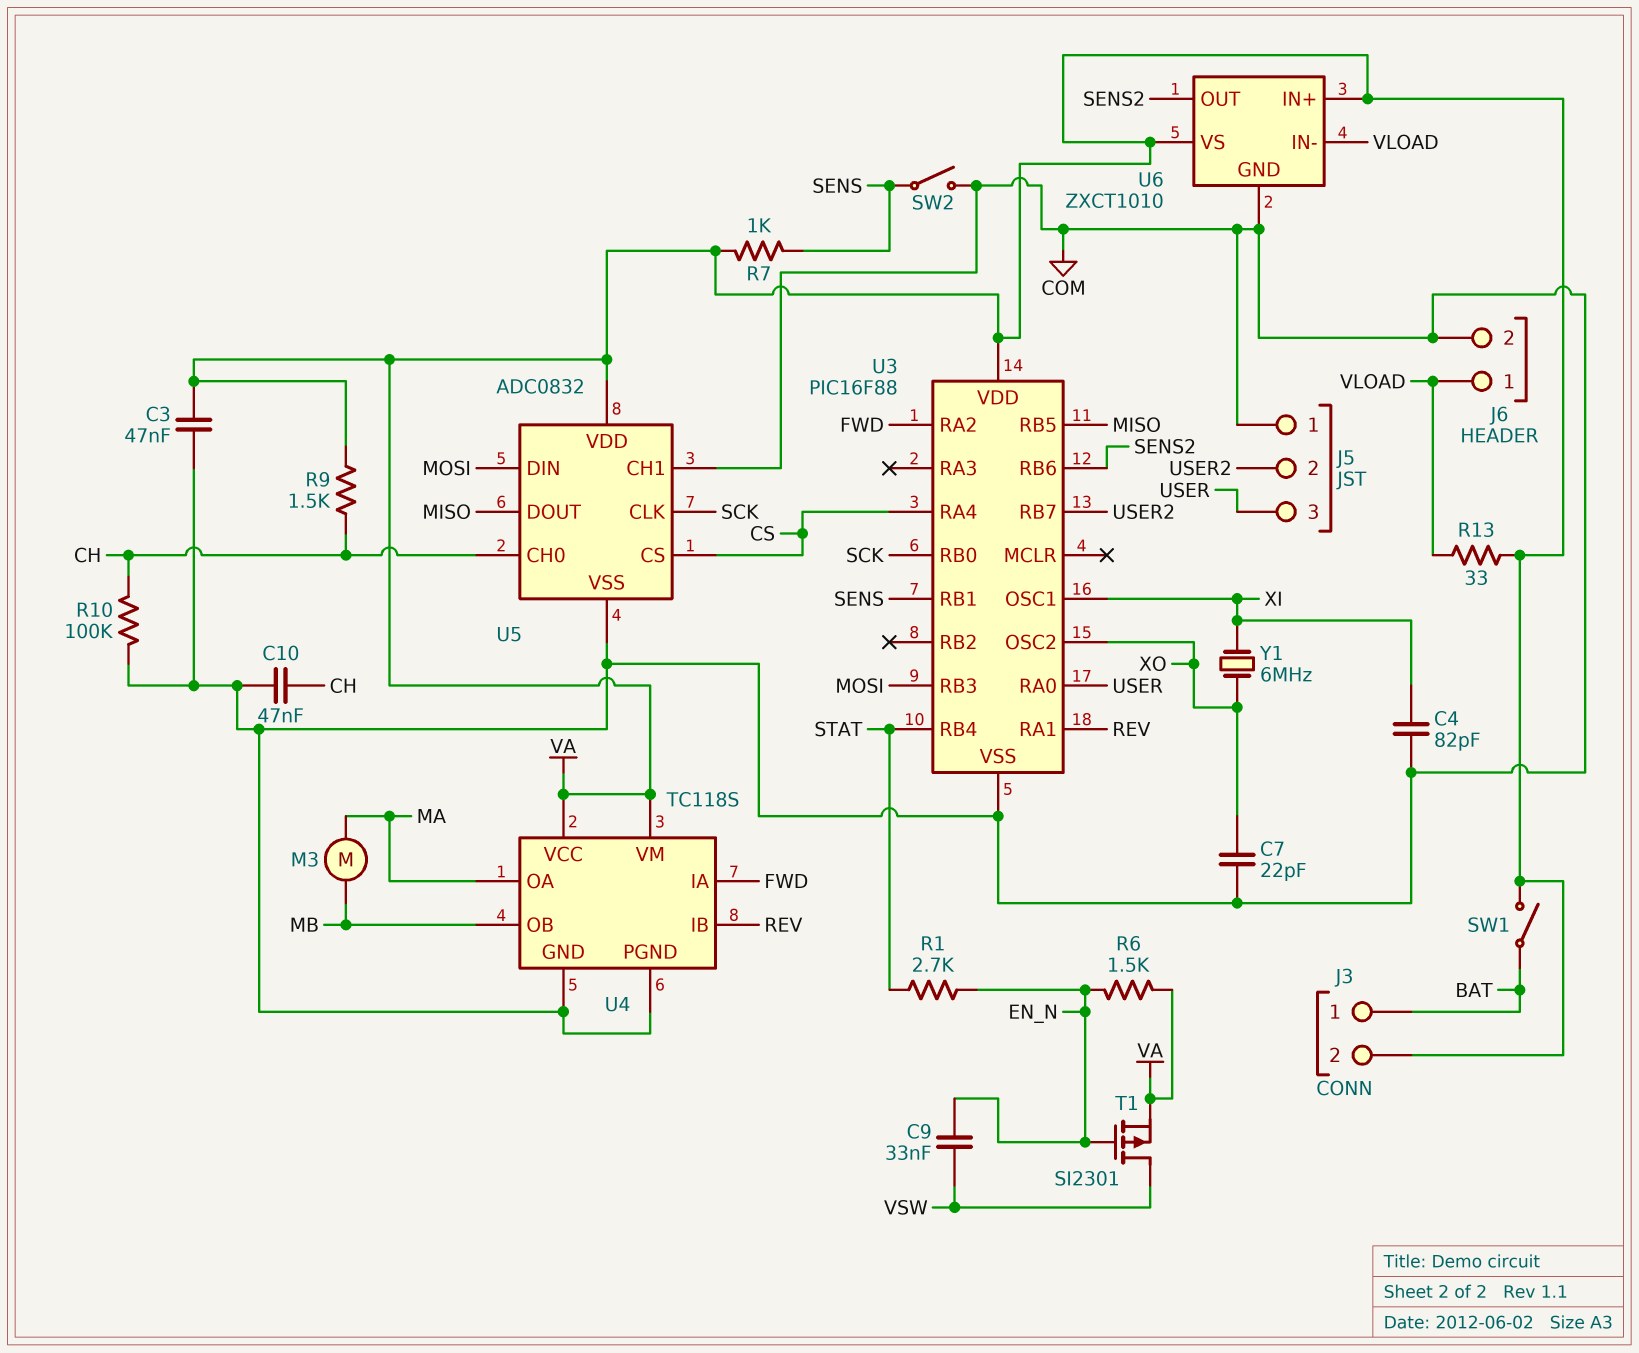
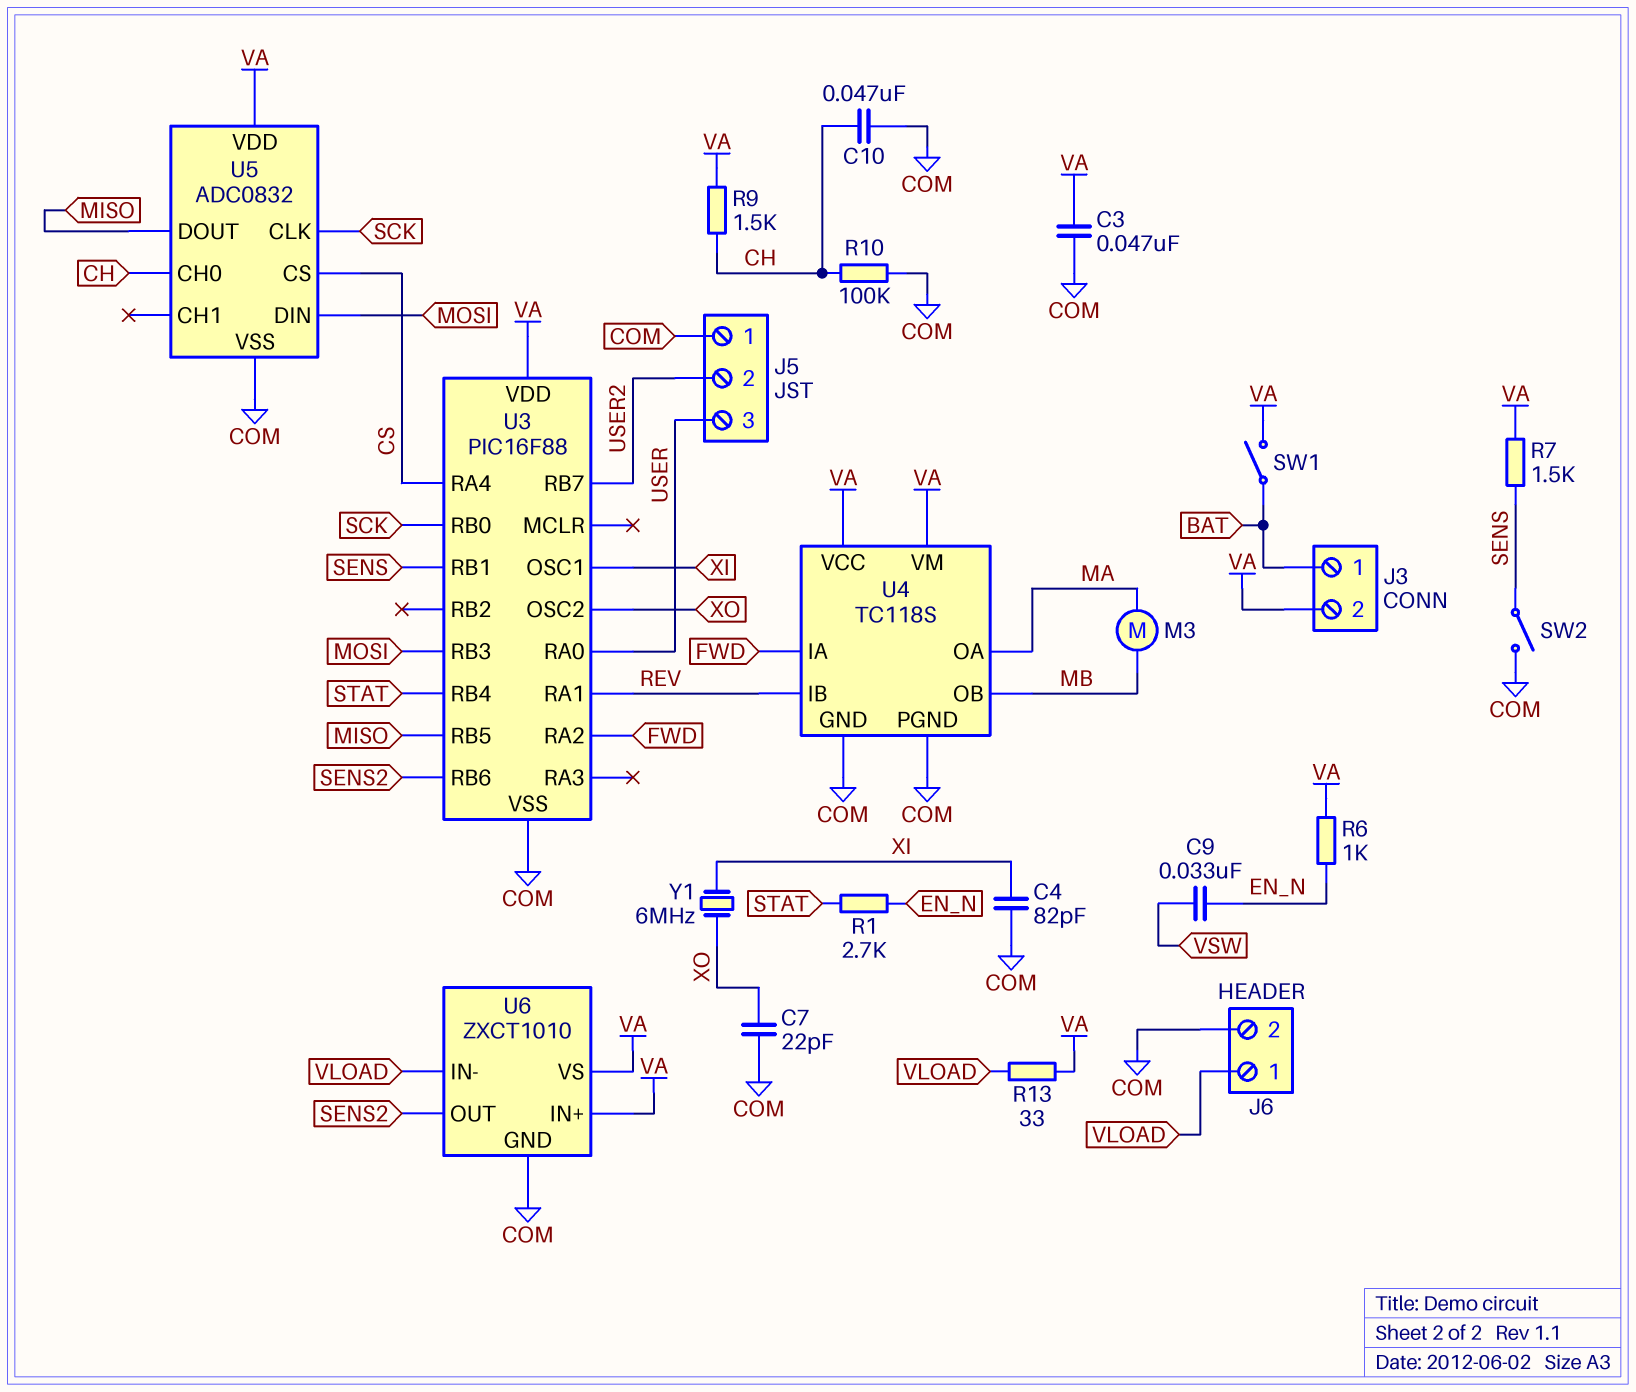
R6: 1.5k (EN_N, VA) -> 1k (EN_N, VA)
R7: 1k (SENS, VA) -> 1.5k (SENS, VA)
T1: PMOS SI2301 (G EN_N, D VSW, S VA) -> none
U5 pin CH1: COM -> none

